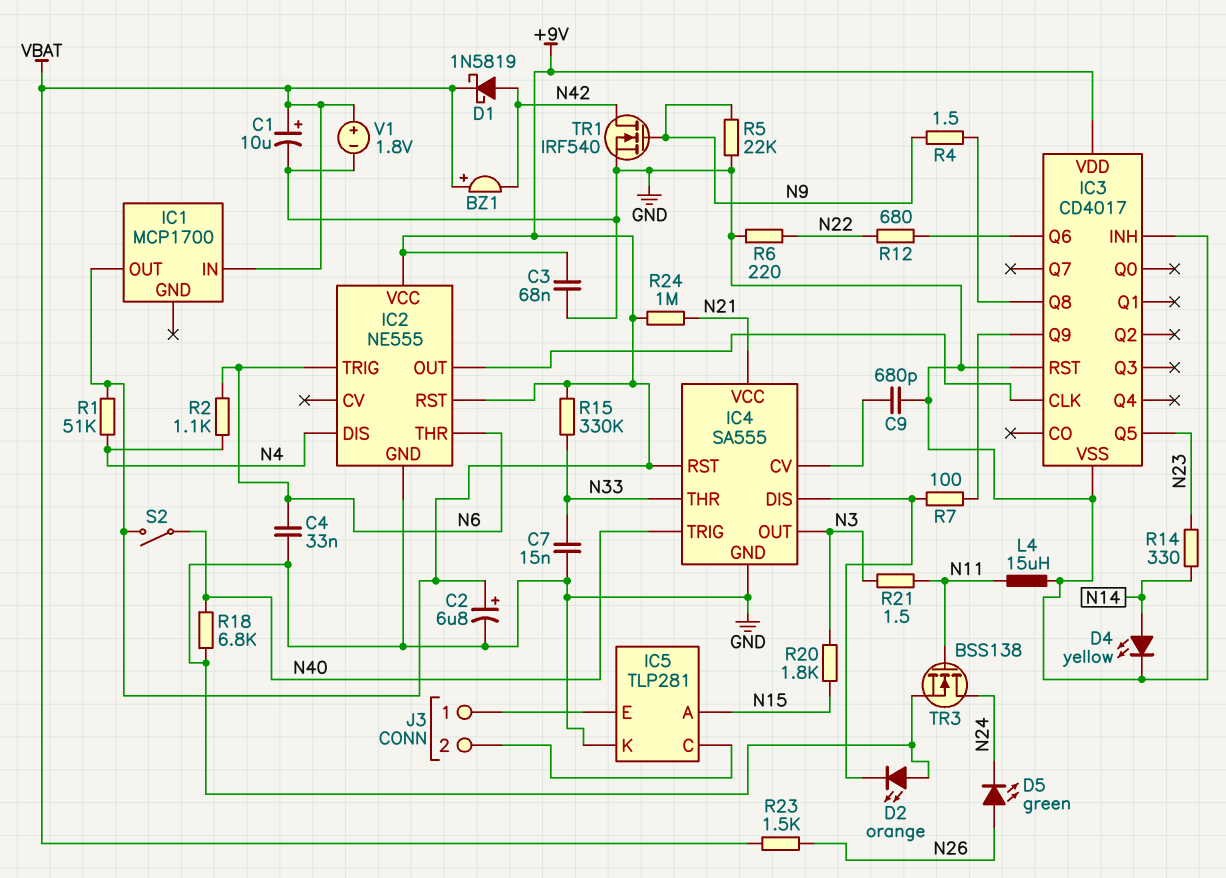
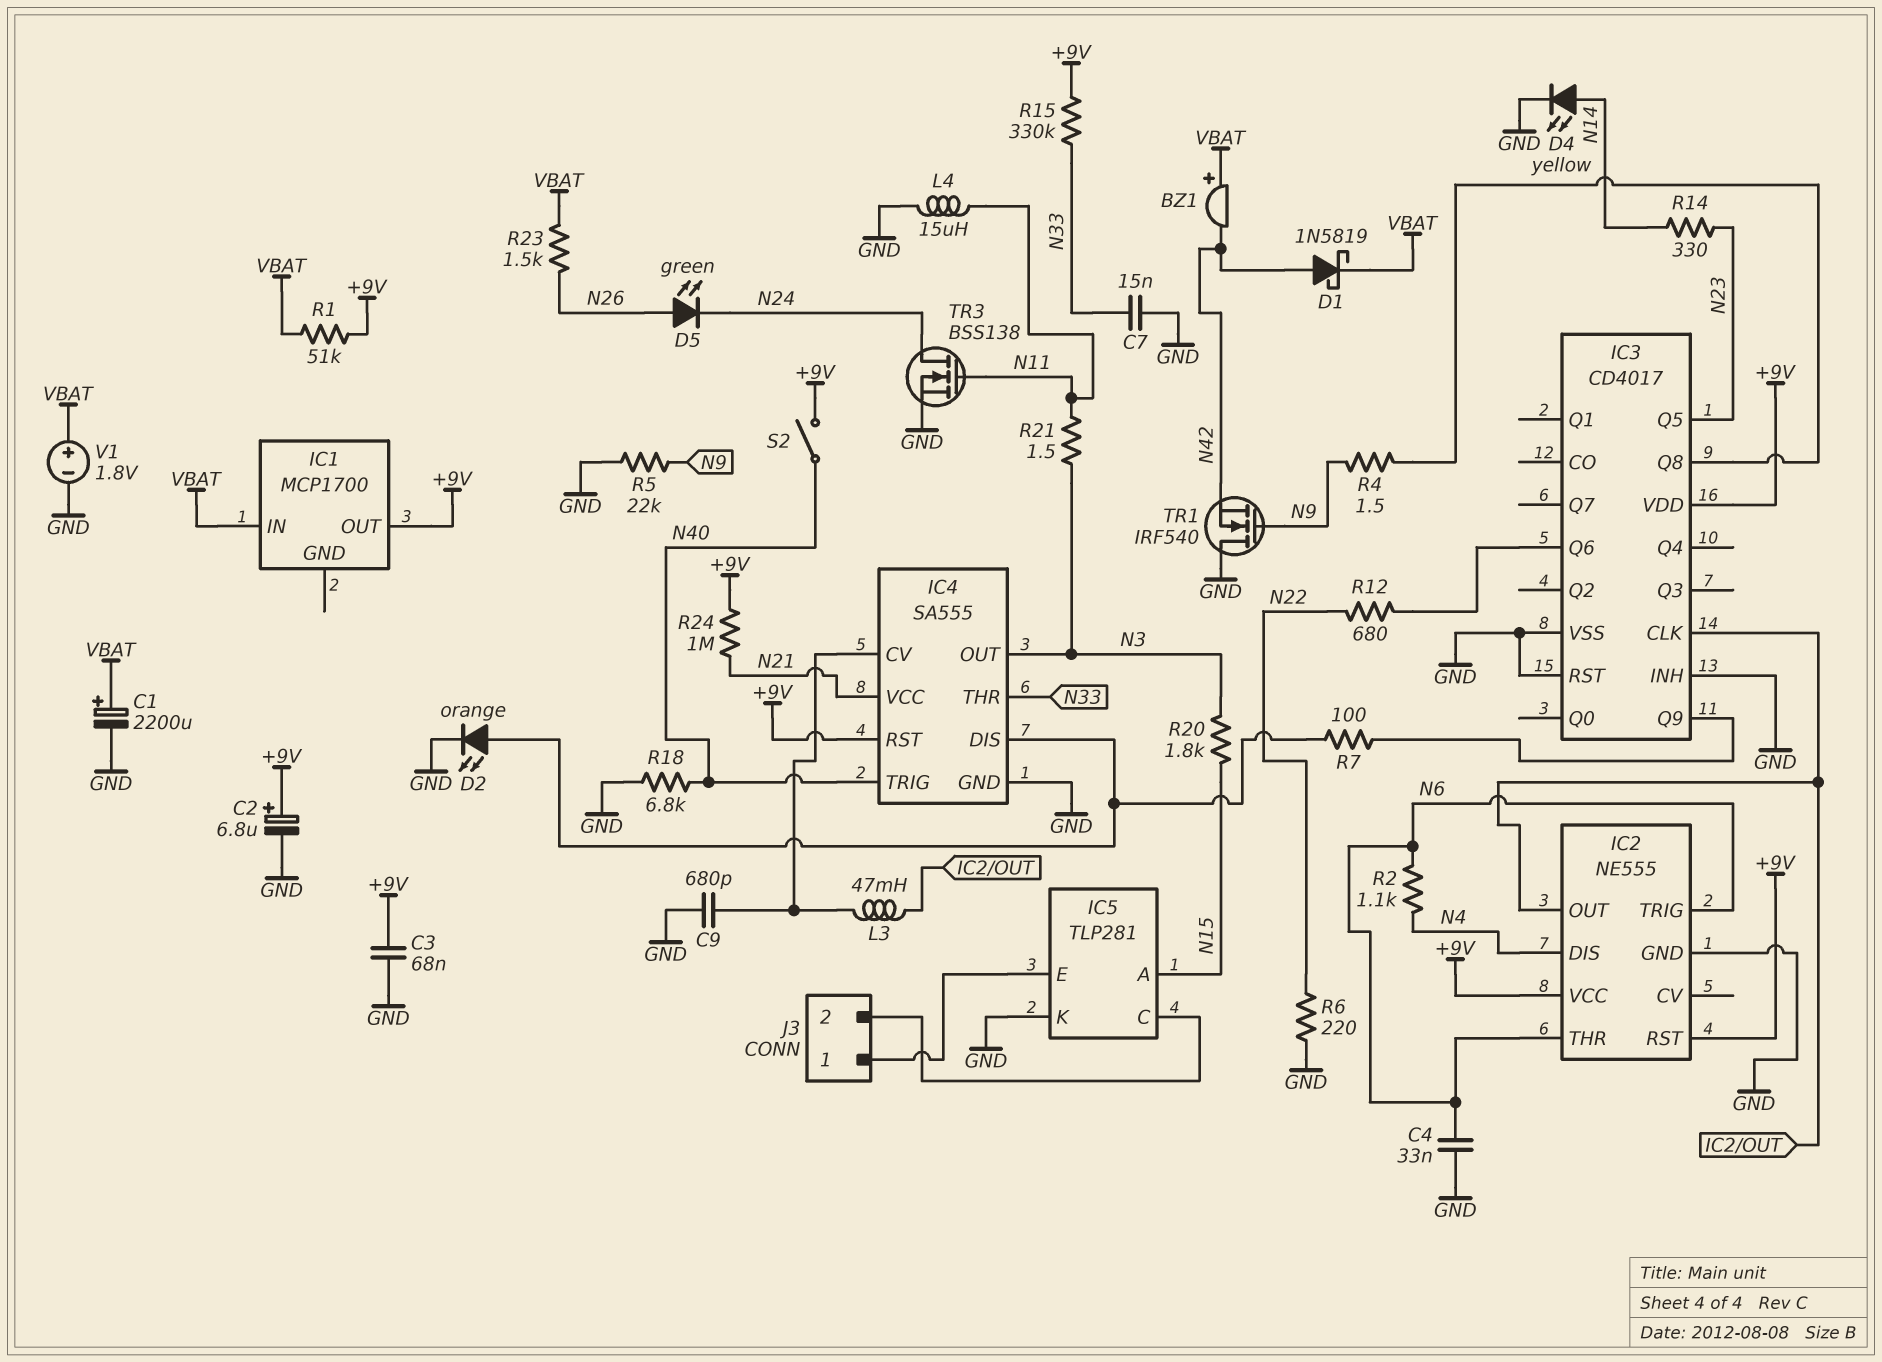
C1: 10uF (plus VBAT, minus GND) -> 2200uF (plus VBAT, minus GND)
D2: LED orange (A GND, K IC4/DIS) -> LED orange (A IC4/DIS, K GND)
L3: none -> 47mH (IC2/OUT, IC4/CV)
R1: 51k (+9V, N4) -> 51k (+9V, VBAT)
TR1: NMOS IRF540 (G N9, D N42, S GND) -> NMOS IRF540 (G N9, D GND, S N42)

